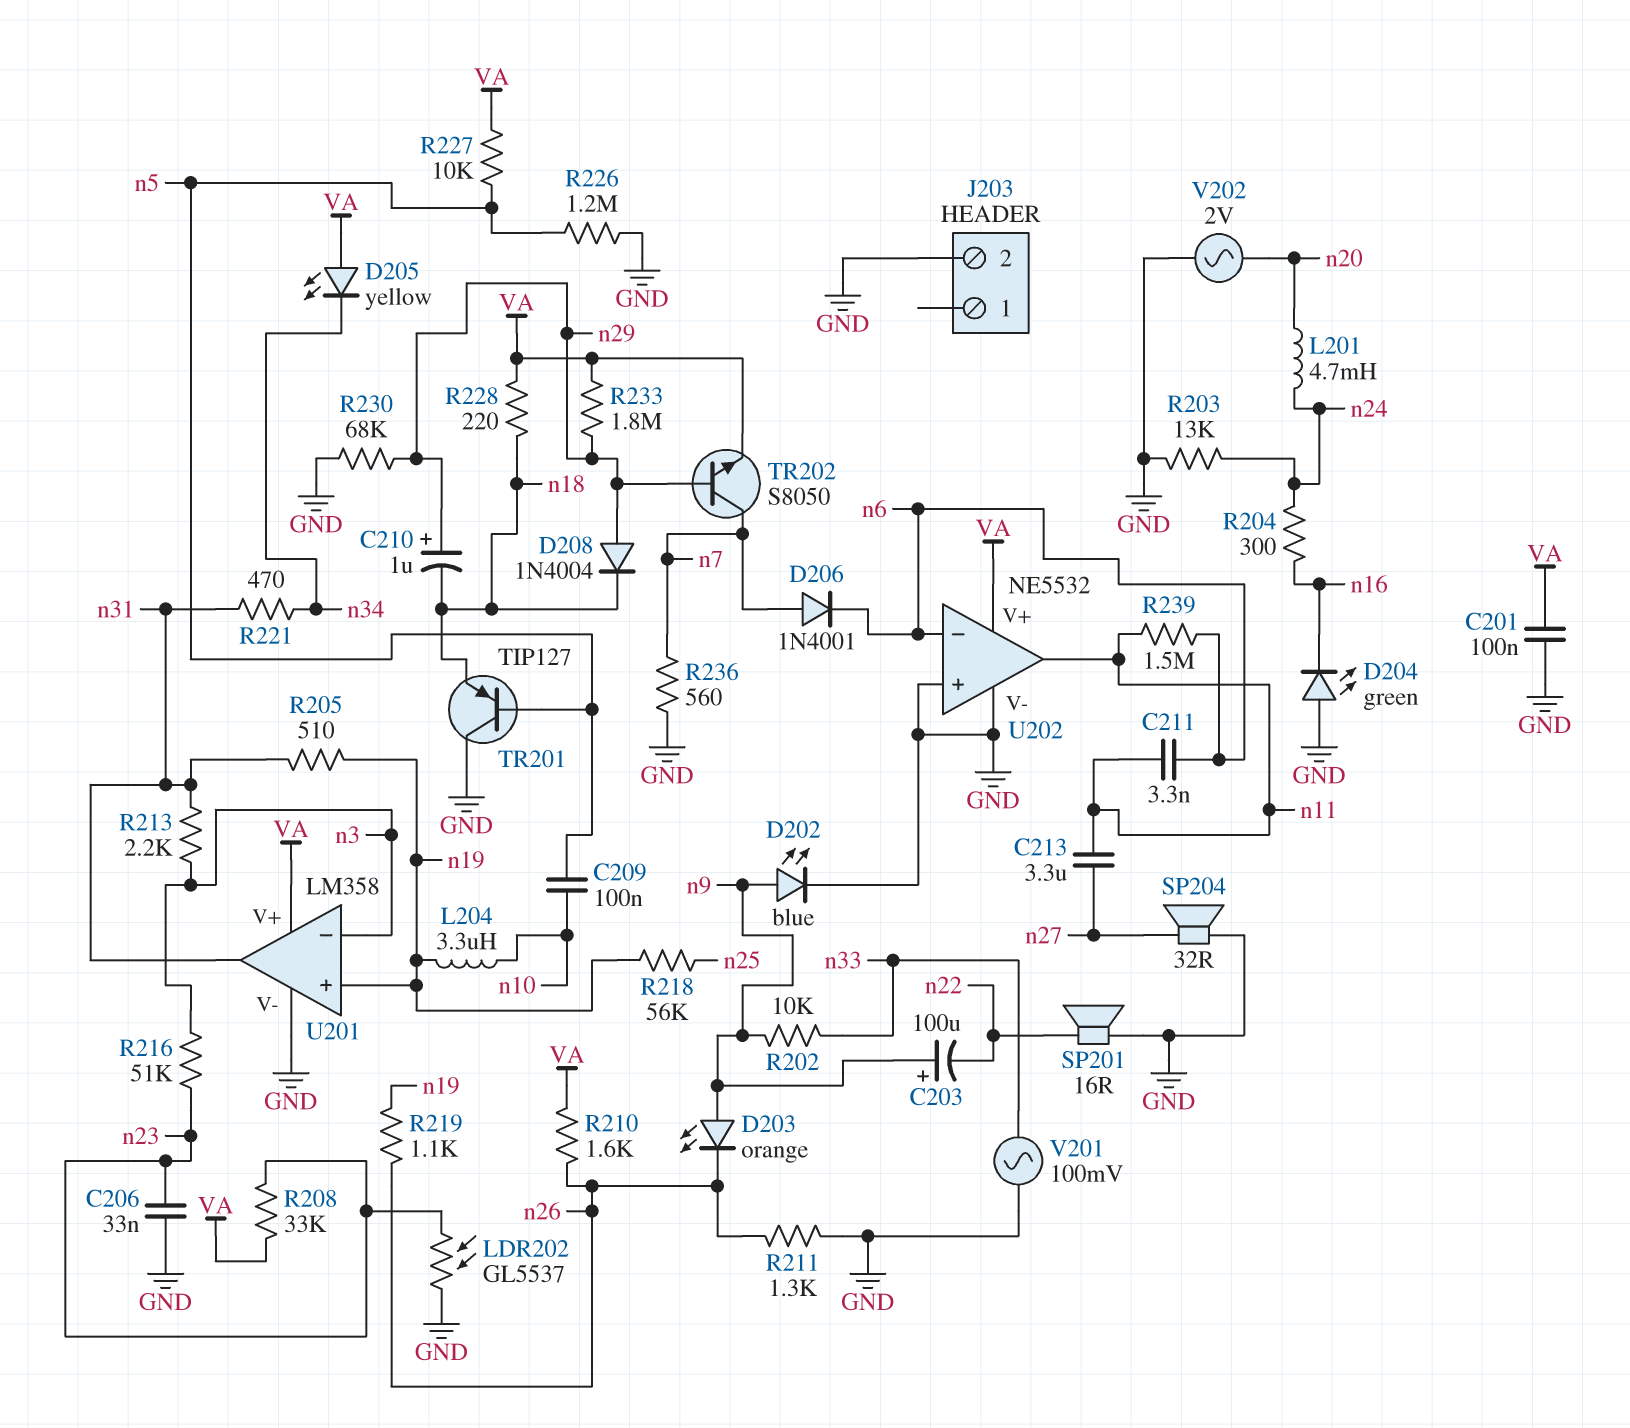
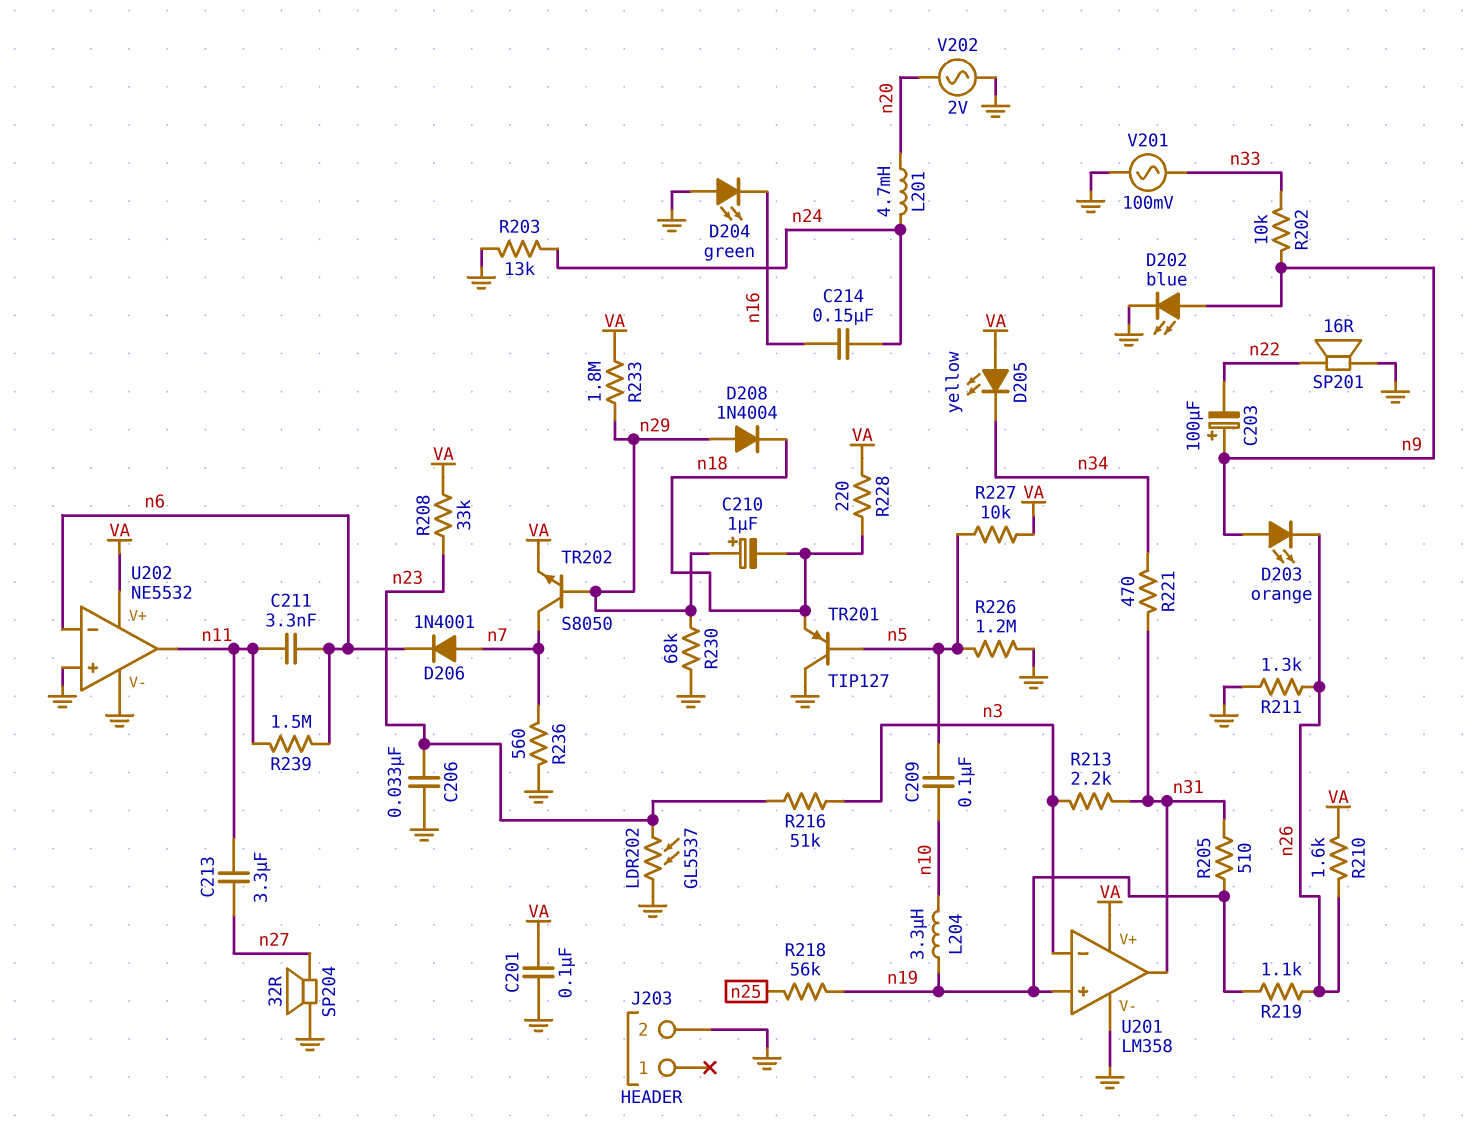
C214: none -> 150nF (n16, n24)
R204: 300 (n16, n24) -> none

